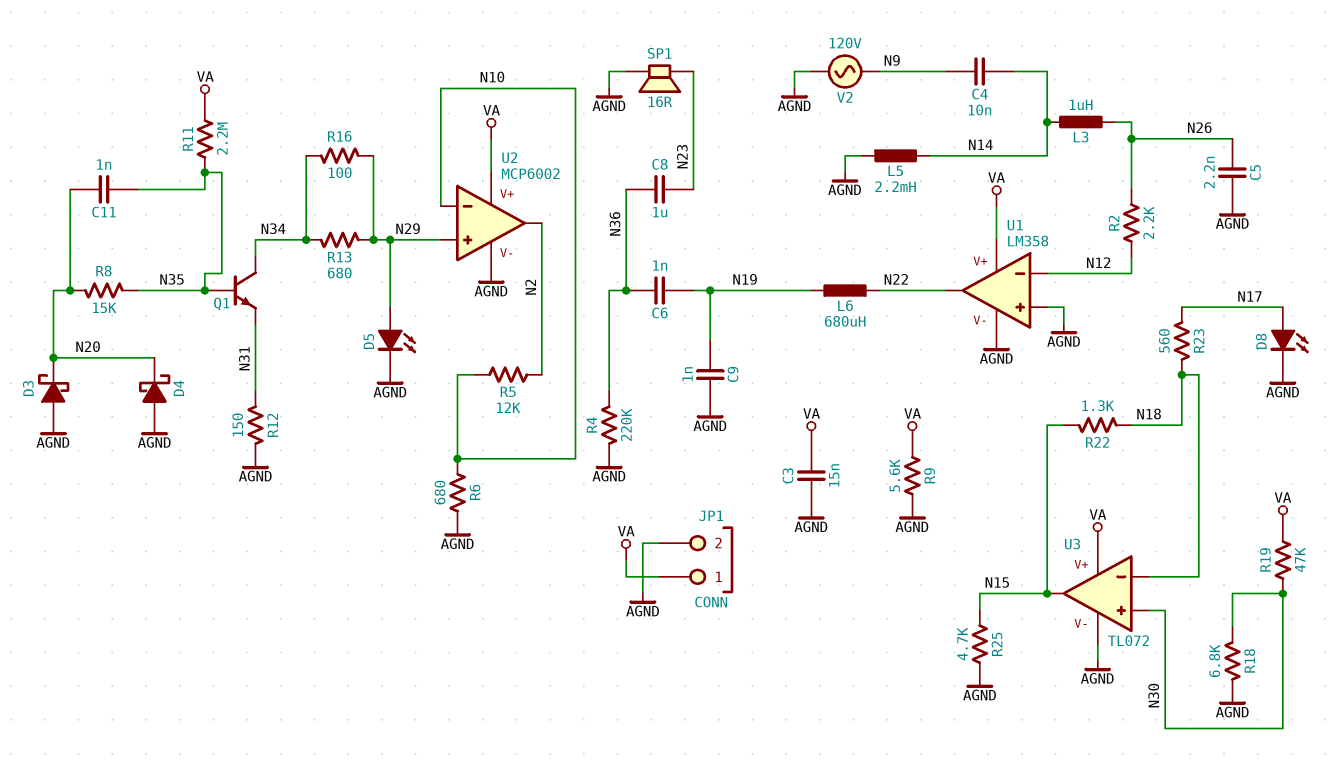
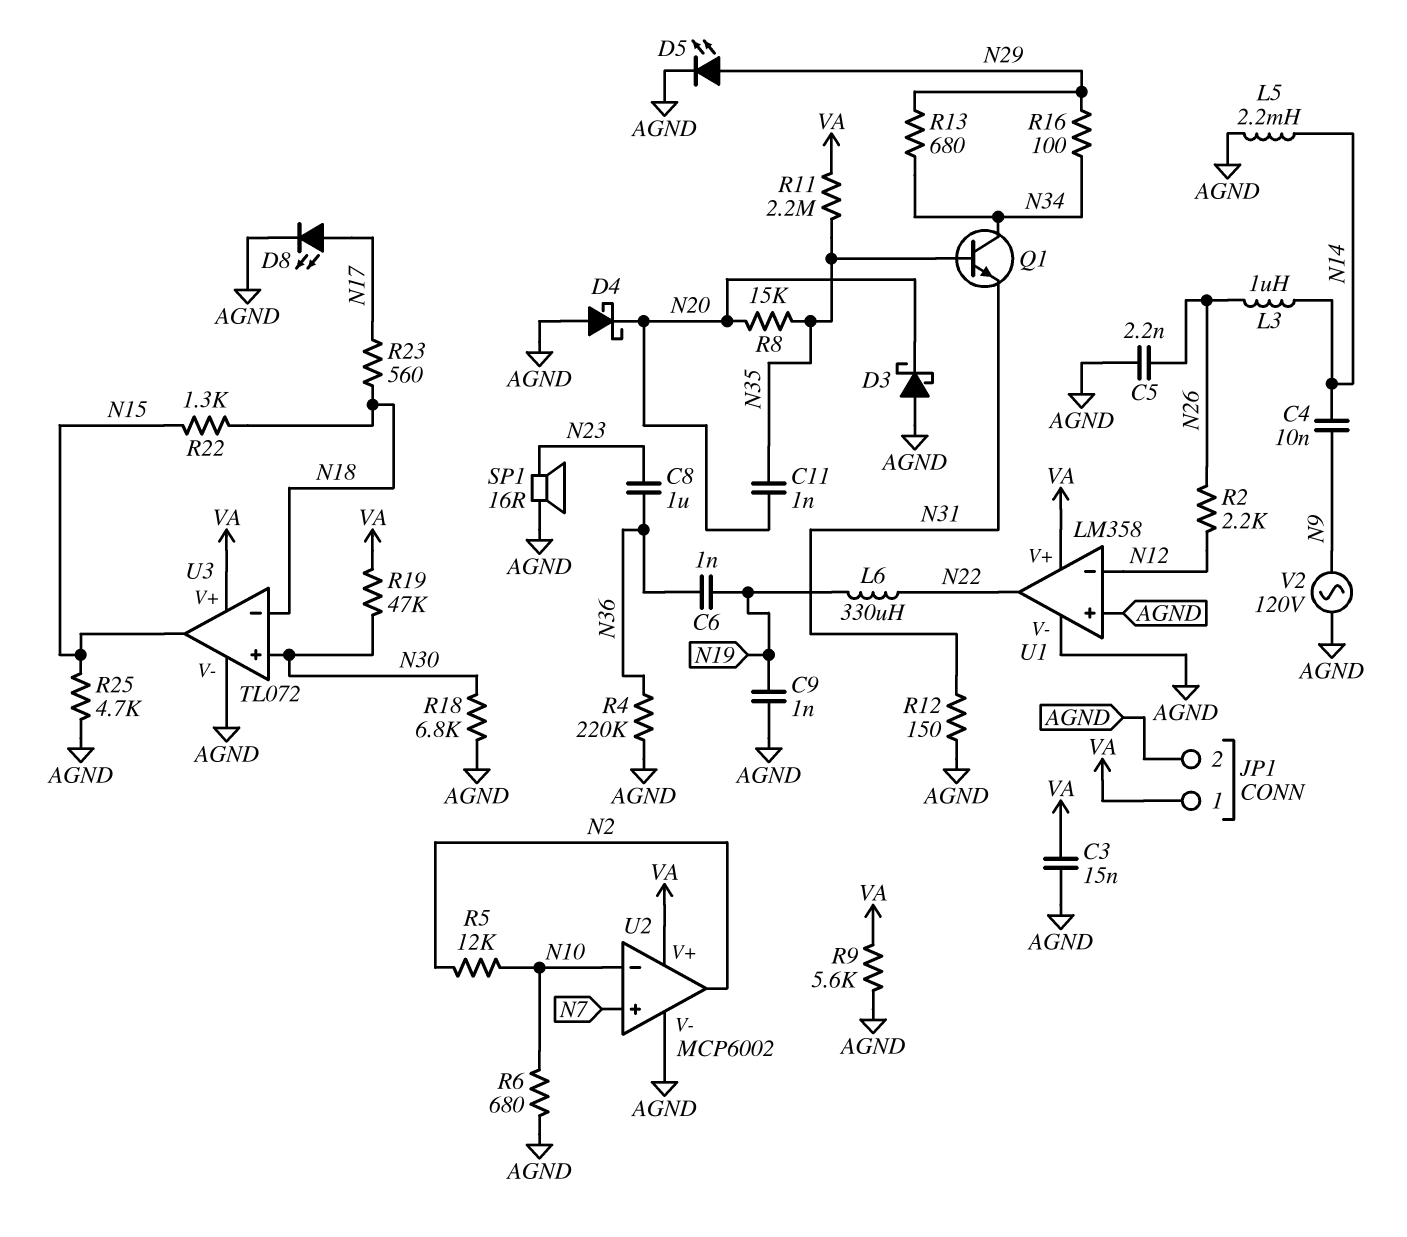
L6: 680uH (N19, N22) -> 330uH (N19, N22)
U2 pin in+: N29 -> N7

